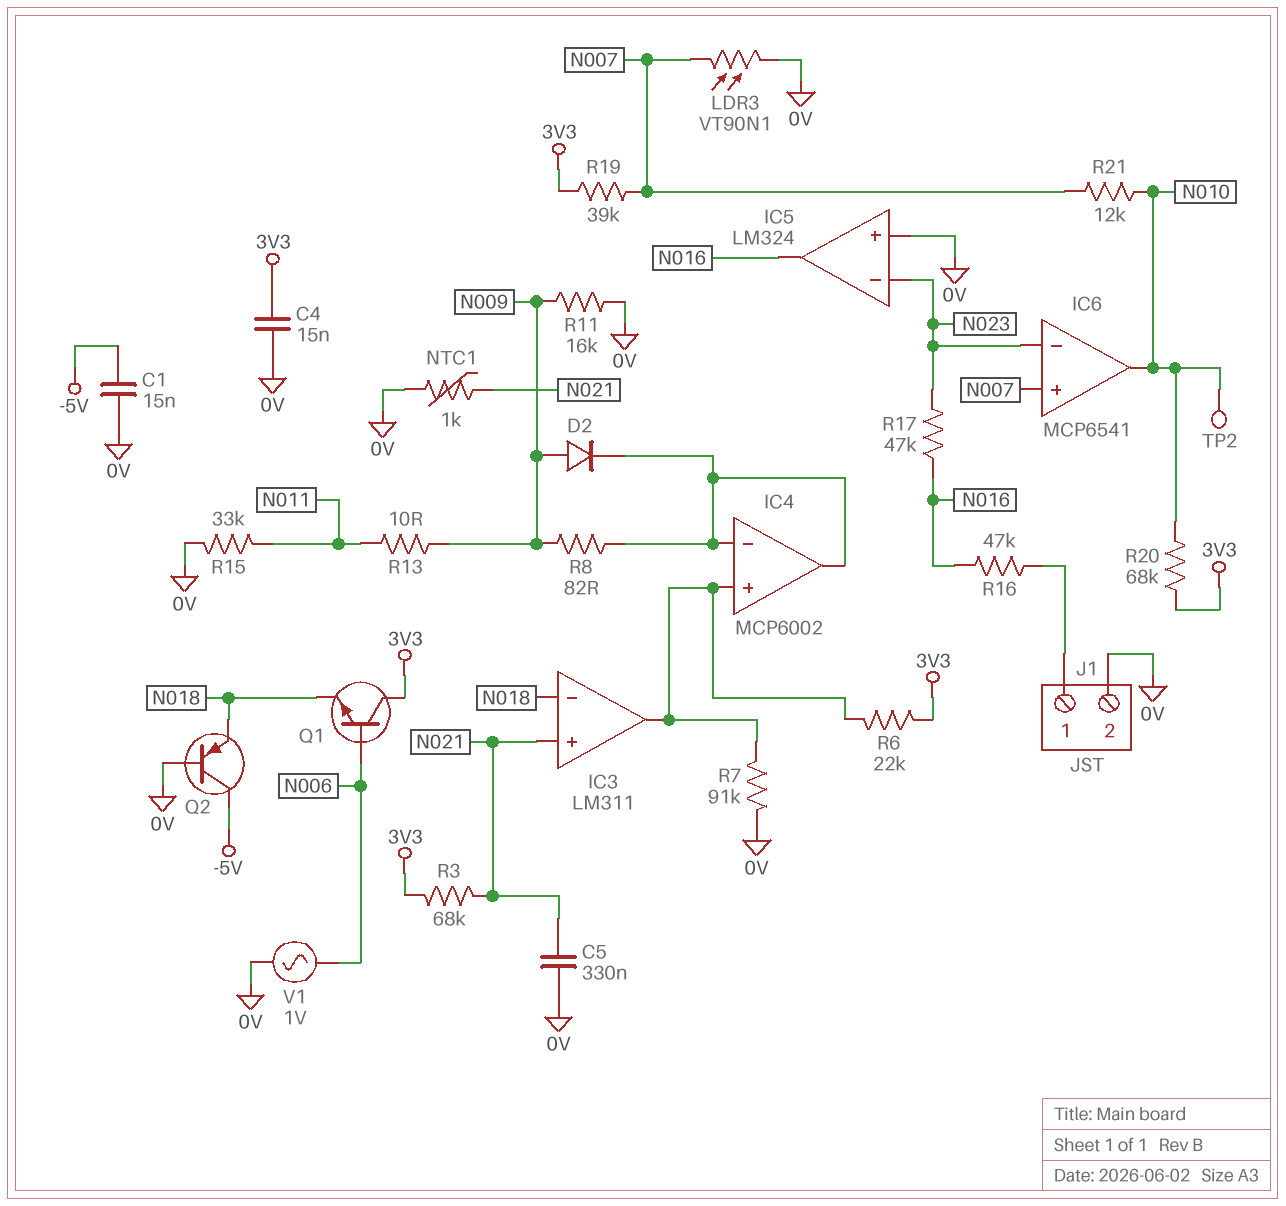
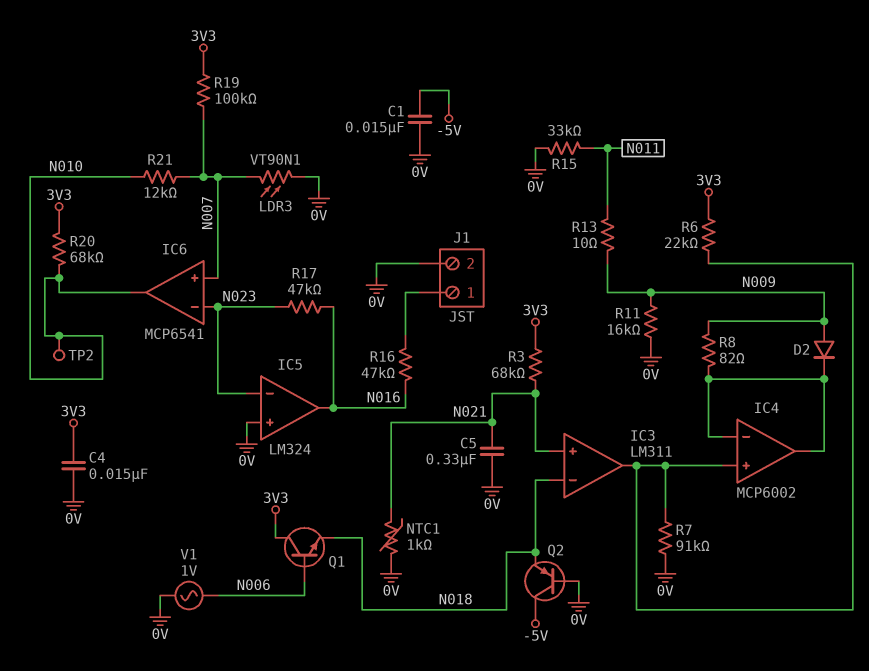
R19: 39k (3V3, N007) -> 100k (3V3, N007)

